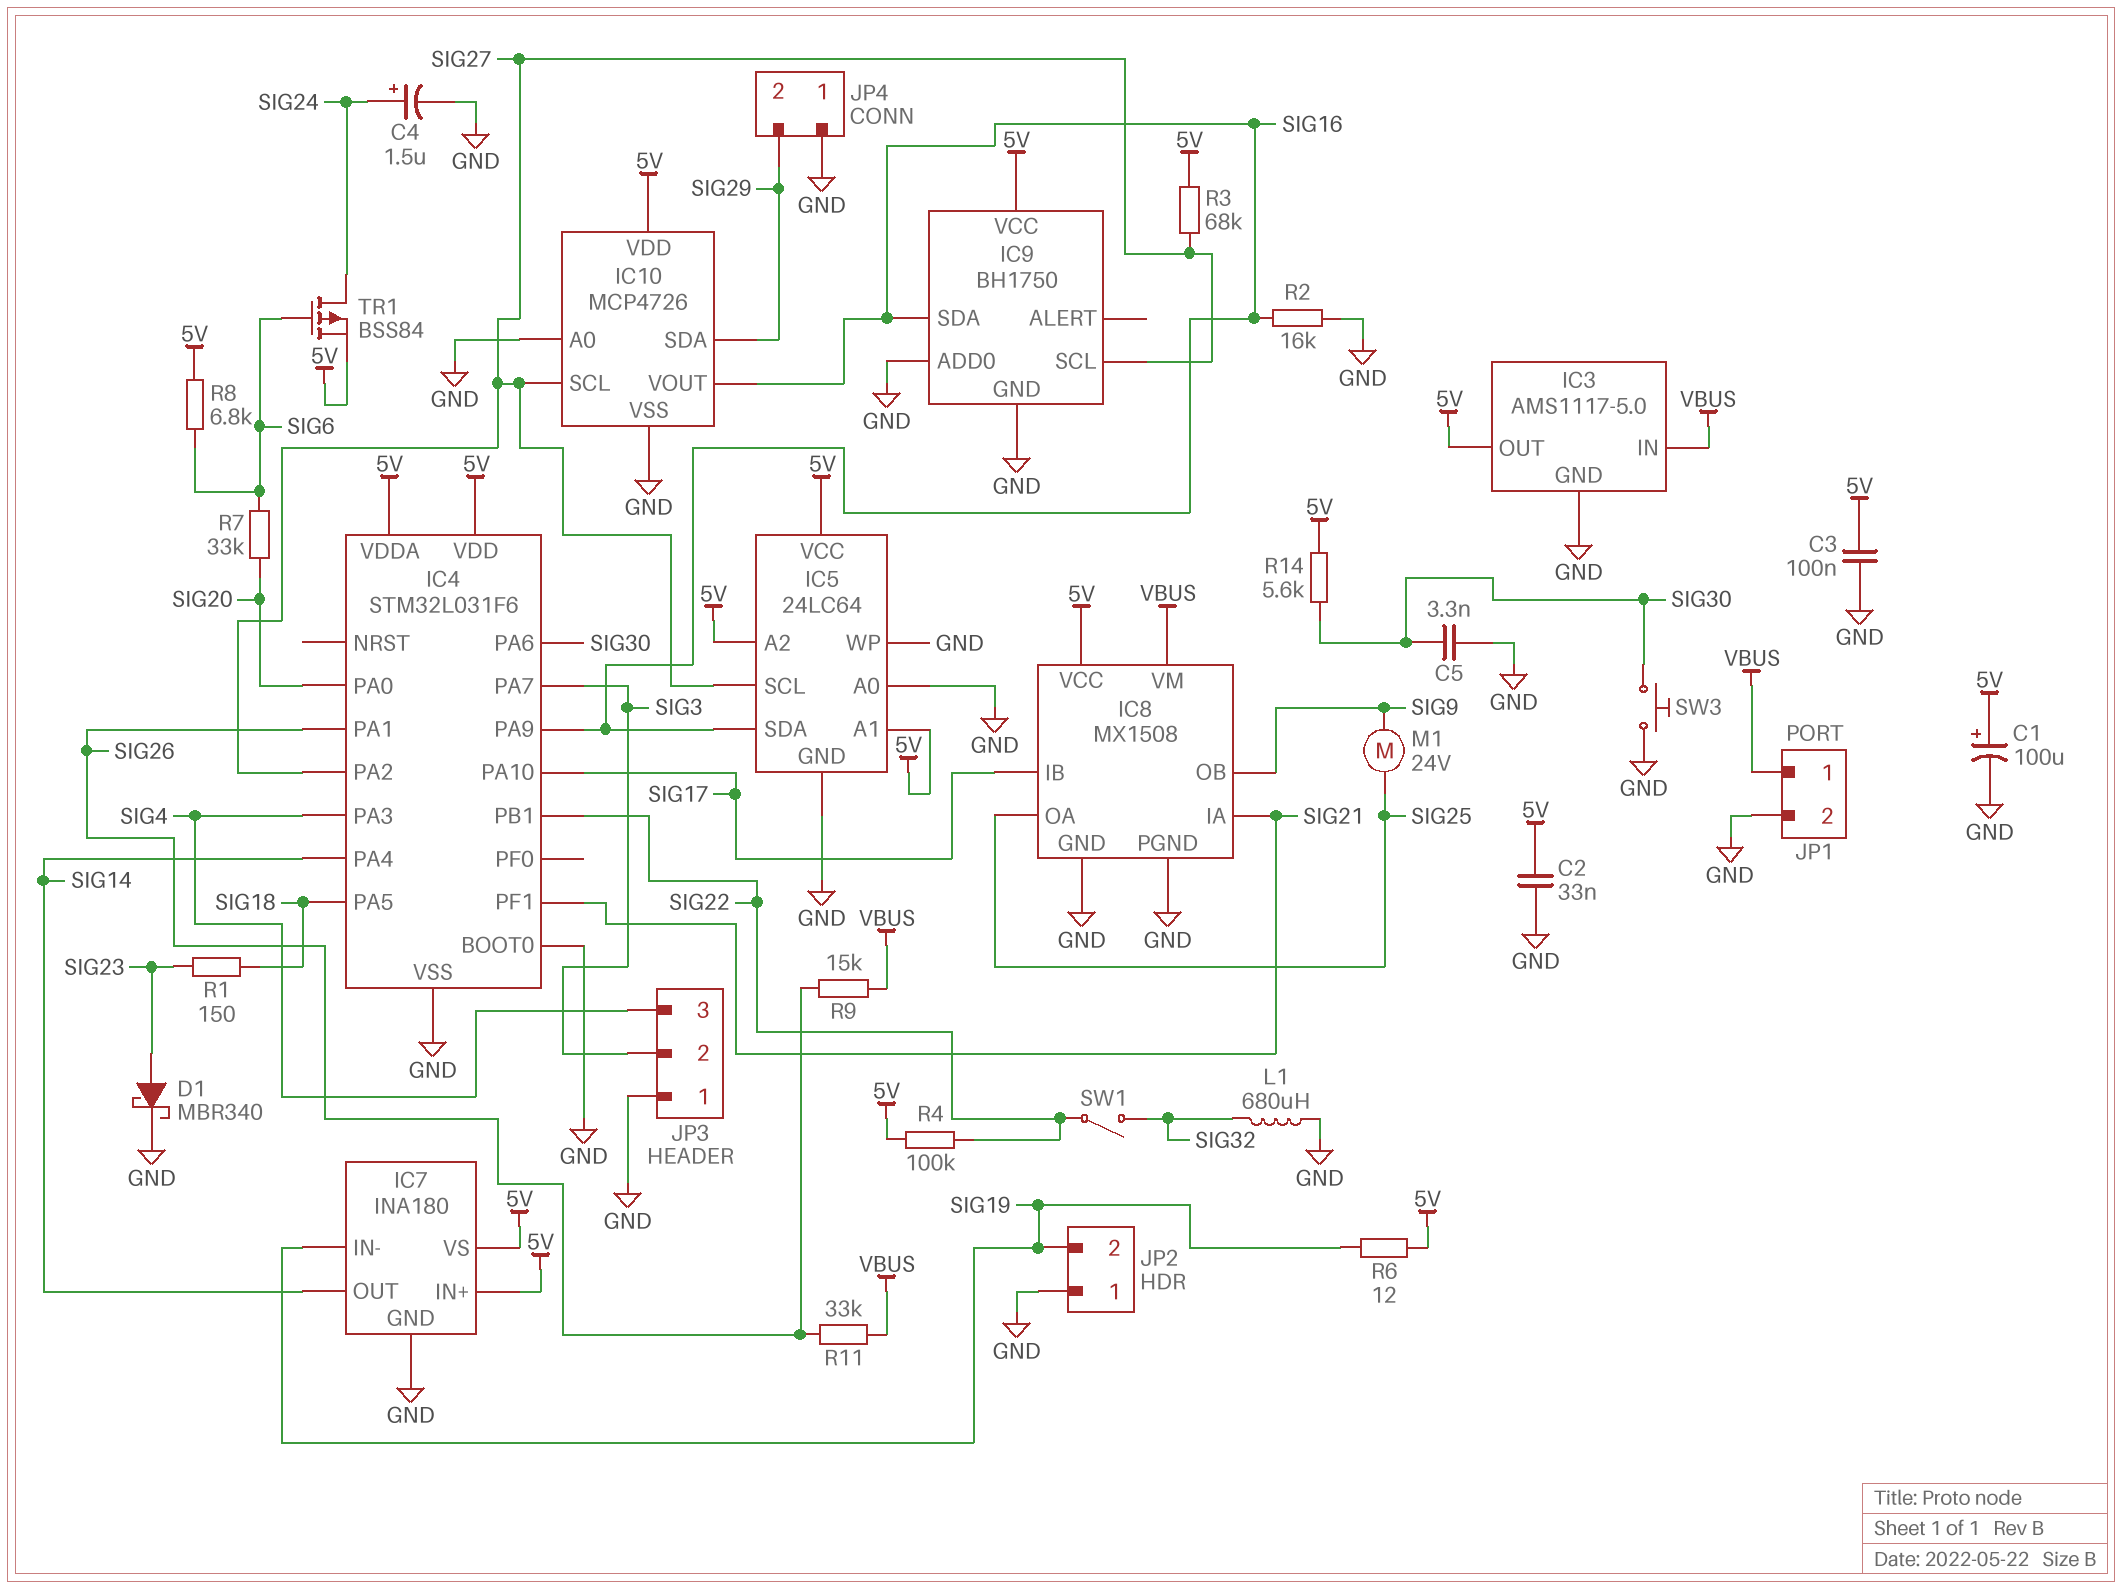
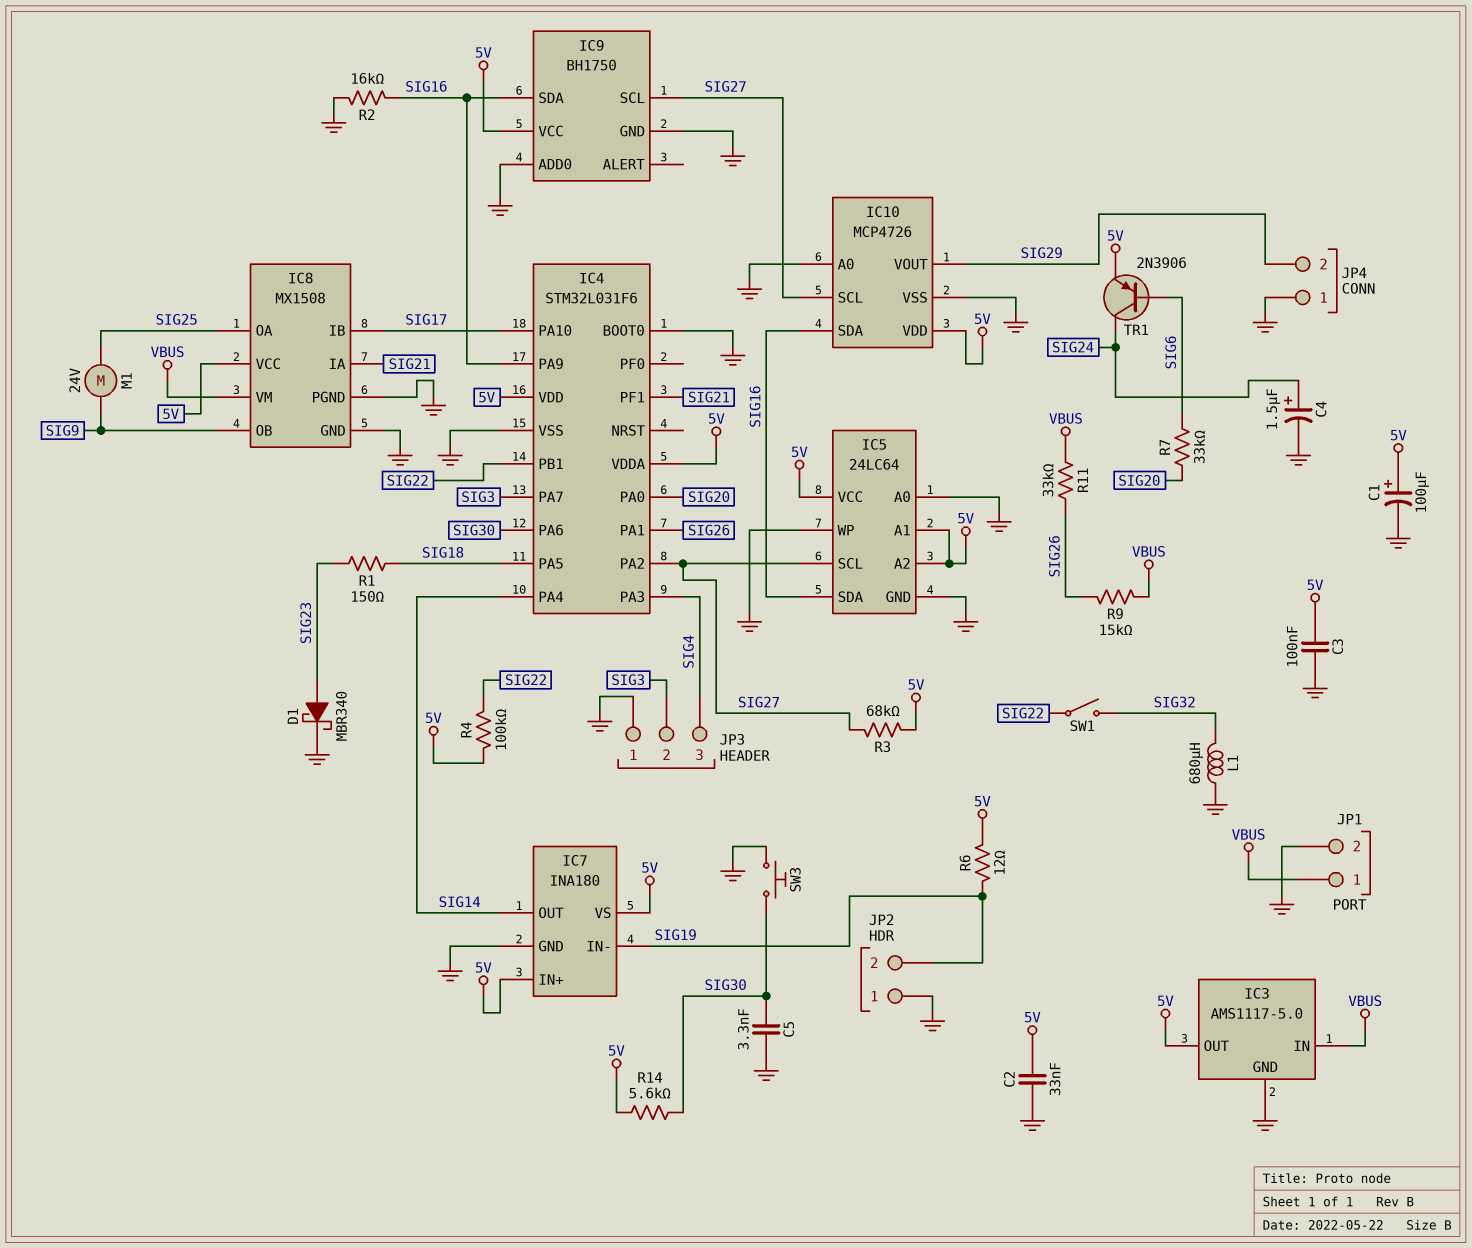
IC10 pin SDA: SIG29 -> SIG16
IC10 pin VOUT: SIG16 -> SIG29
R8: 6.8k (5V, SIG6) -> none
TR1: PMOS BSS84 (G SIG6, D SIG24, S 5V) -> PNP 2N3906 (B SIG6, C SIG24, E 5V)

